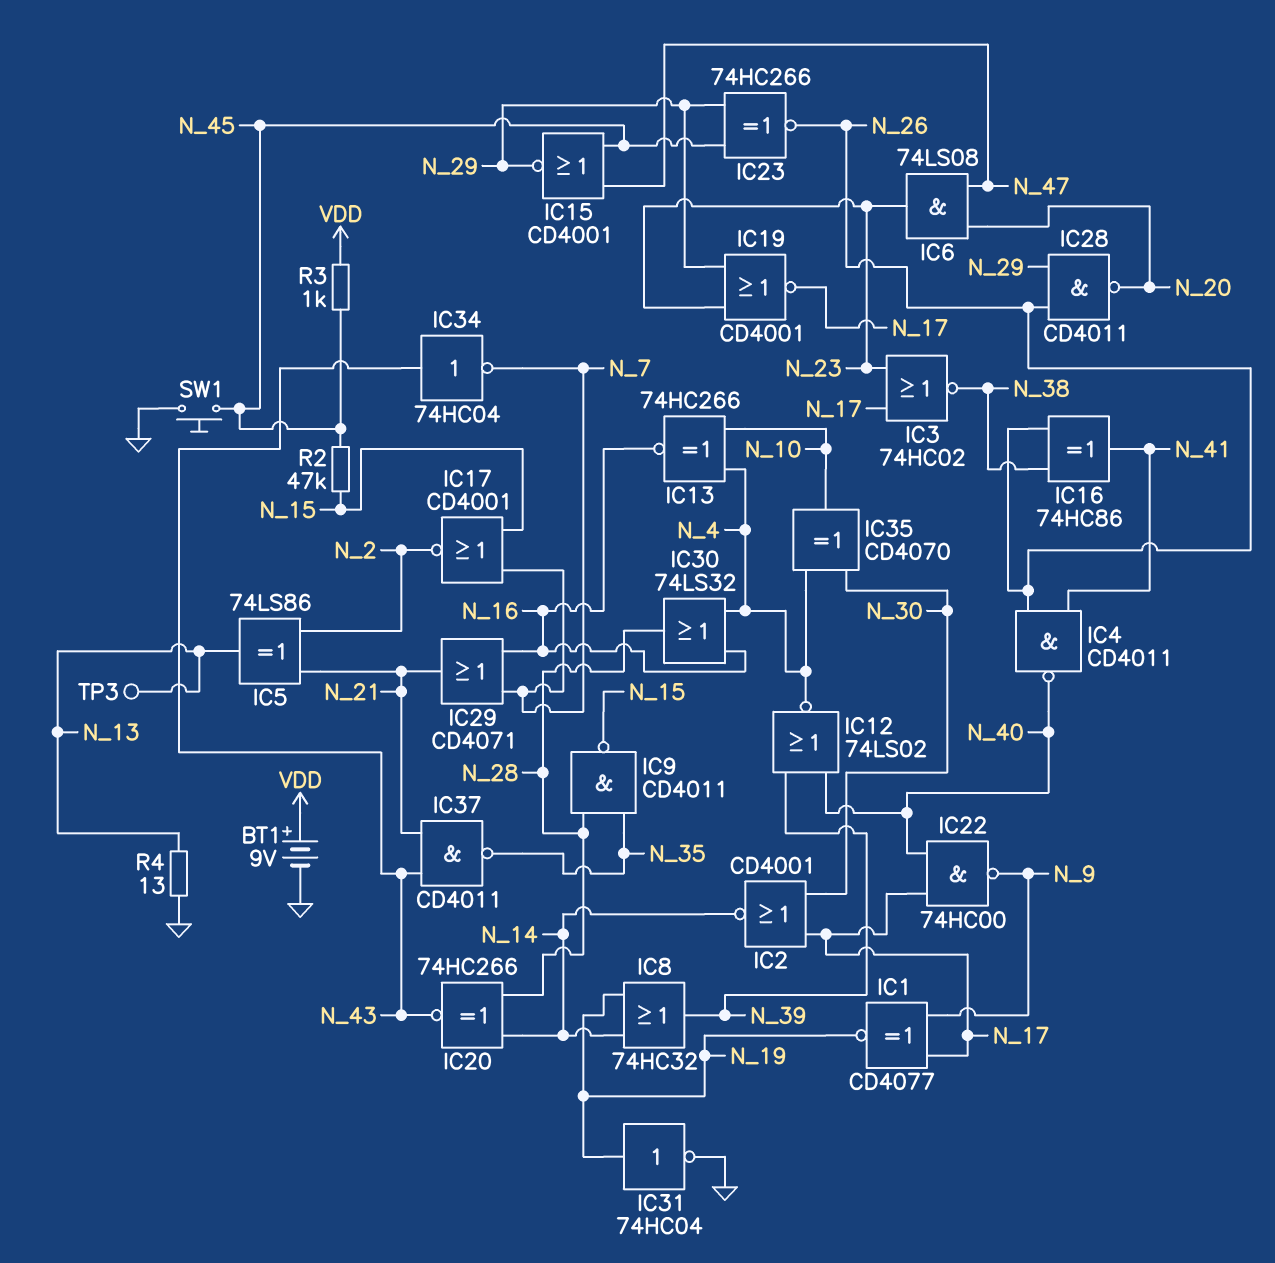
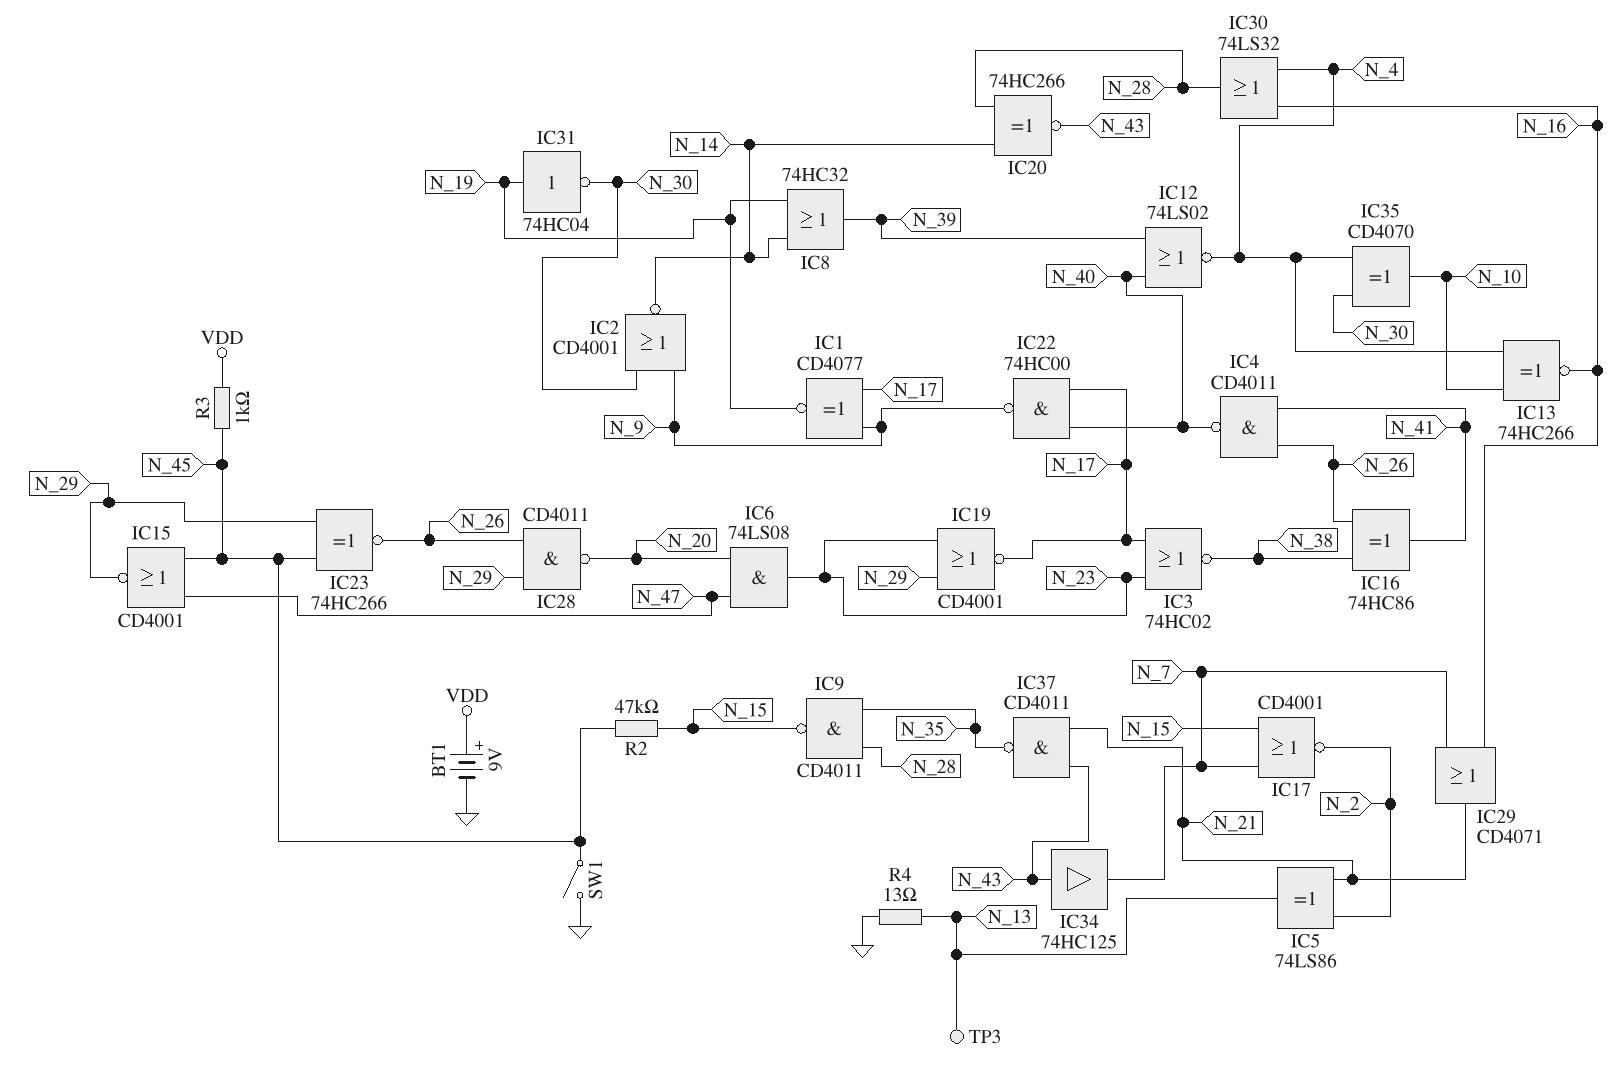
IC2: NOR CD4001 (in N_17, in N_30, out N_14) -> NOR CD4001 (in N_9, in N_30, out N_14)
IC31: NOT 74HC04 (in N_19, out GND) -> NOT 74HC04 (in N_19, out N_30)
IC34: NOT 74HC04 (in N_43, out N_7) -> buffer 74HC125 (in N_43, out N_7)
SW1: button (GND, N_45) -> switch (GND, N_45)

